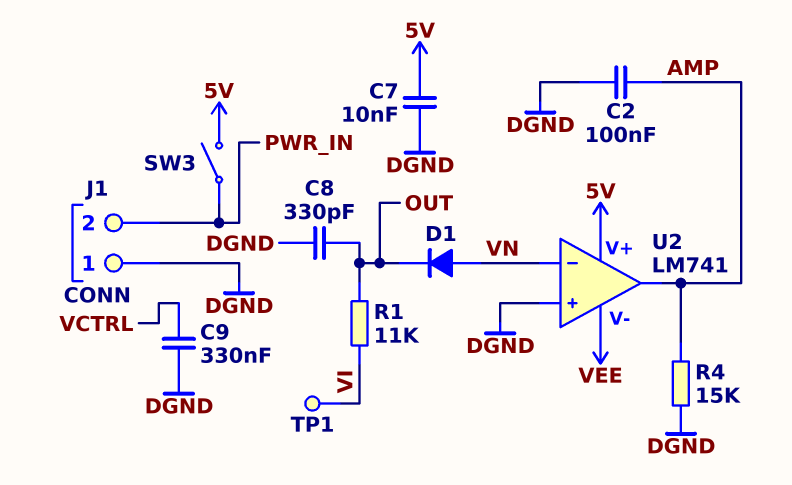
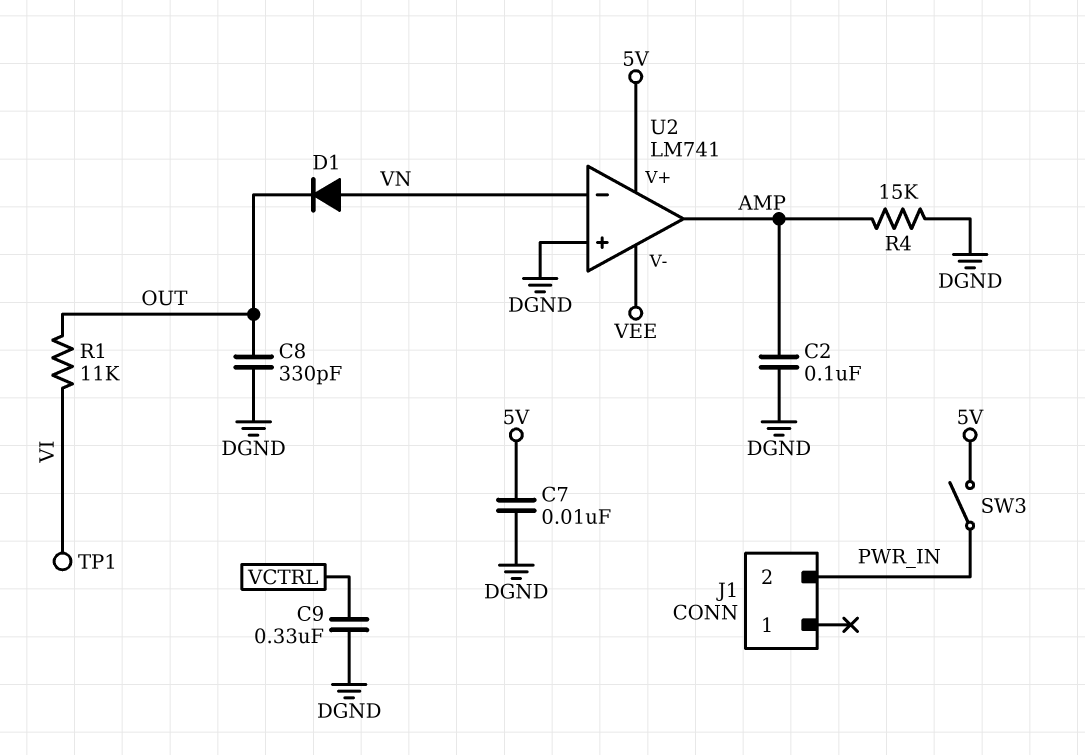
J1 pin 1: DGND -> none

